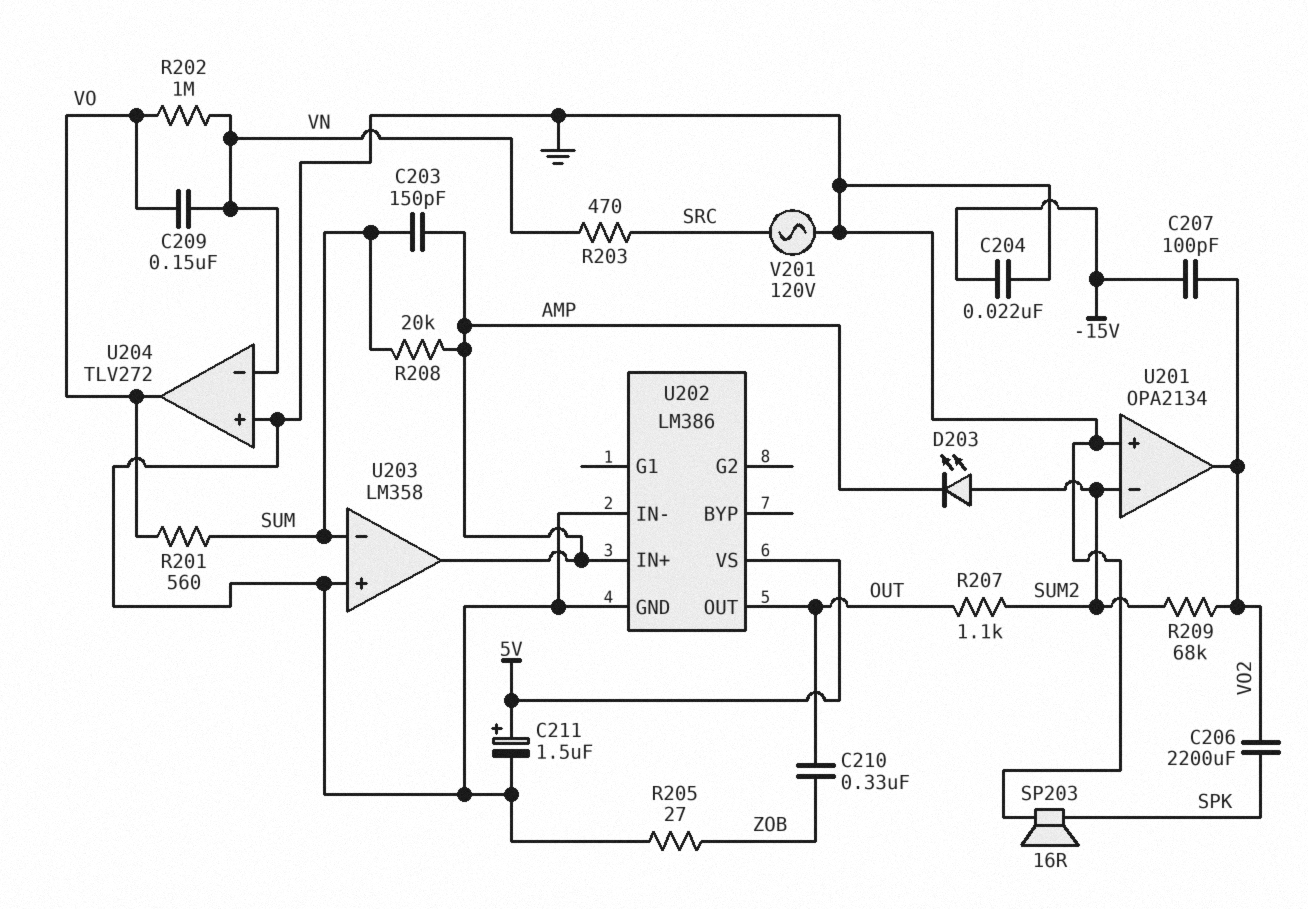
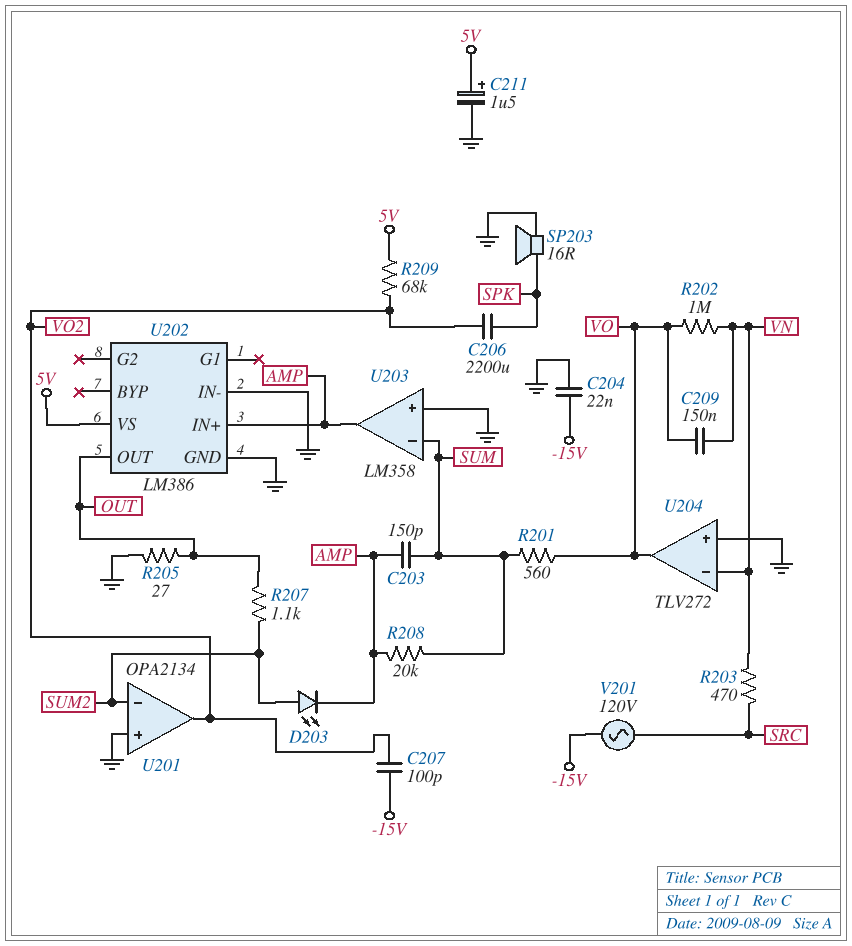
C210: 330nF (OUT, ZOB) -> none
R205: 27 (GND, ZOB) -> 27 (GND, OUT)
R209: 68k (SUM2, VO2) -> 68k (5V, VO2)
V201: AC 120V (GND, SRC) -> AC 120V (-15V, SRC)

